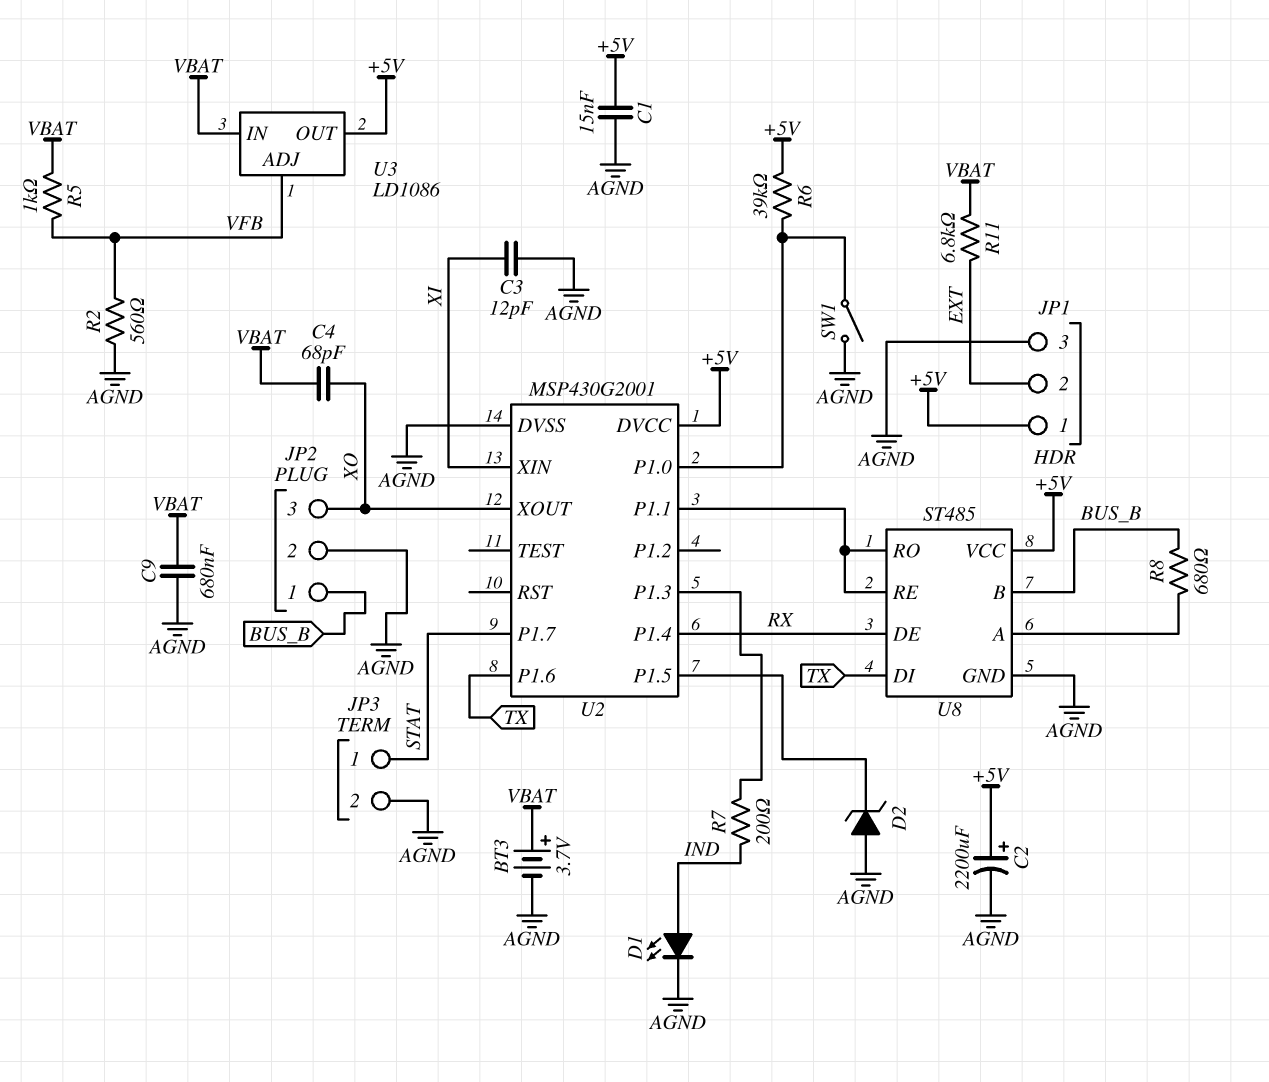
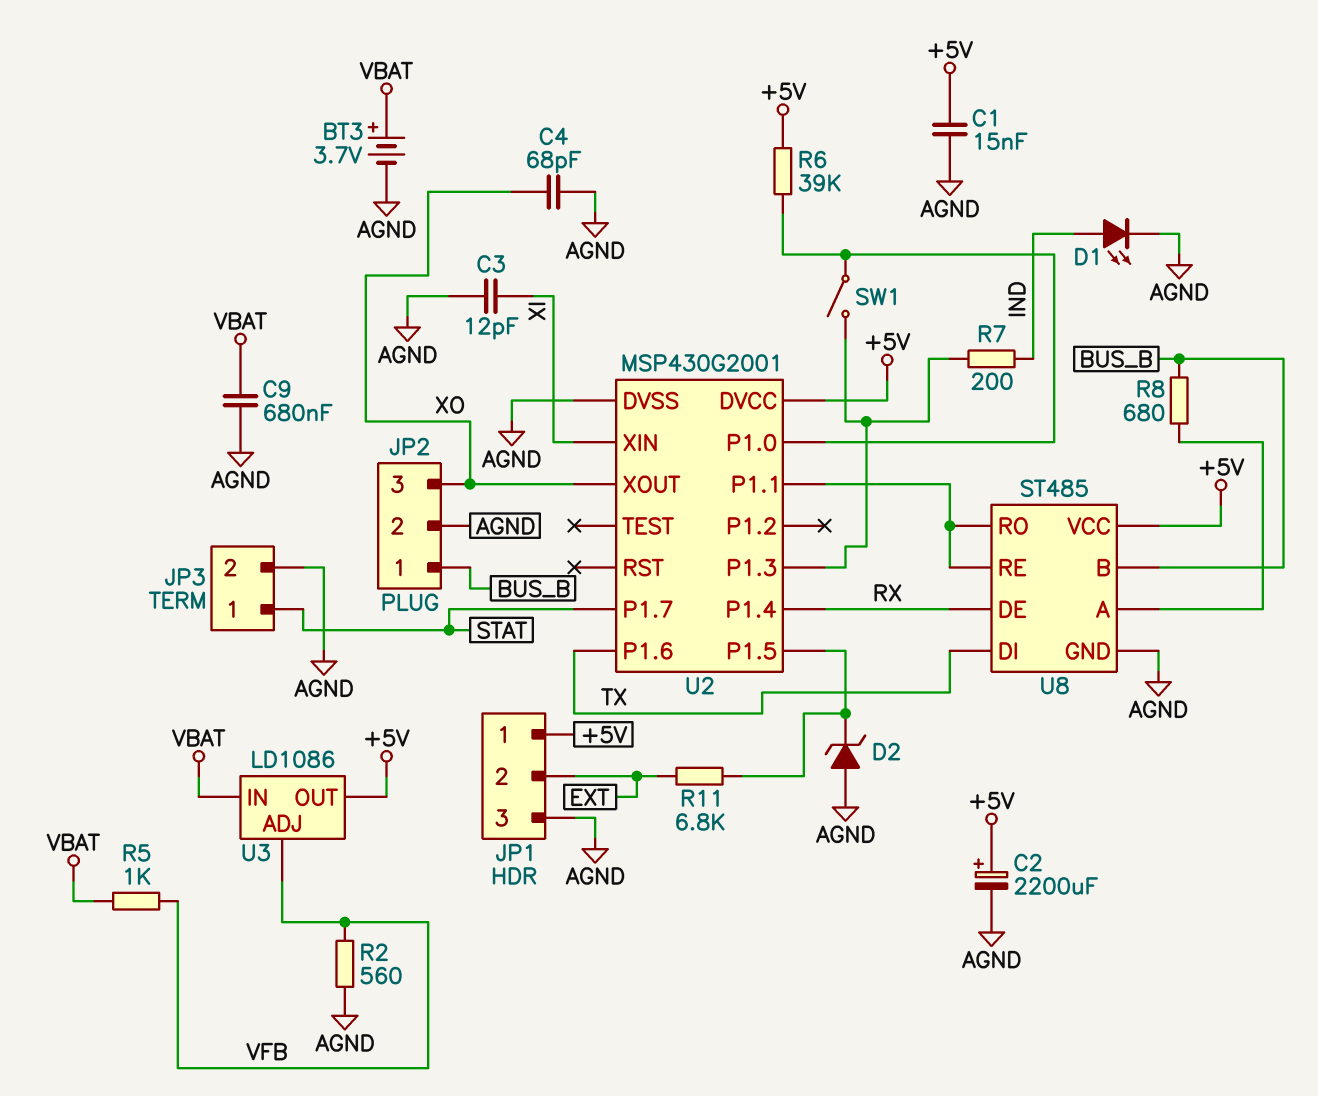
C4: 68pF (VBAT, XO) -> 68pF (AGND, XO)
R11: 6.8k (EXT, VBAT) -> 6.8k (EXT, U2/P1.5)
SW1: switch (AGND, U2/P1.0) -> switch (U2/P1.0, U2/P1.3)

